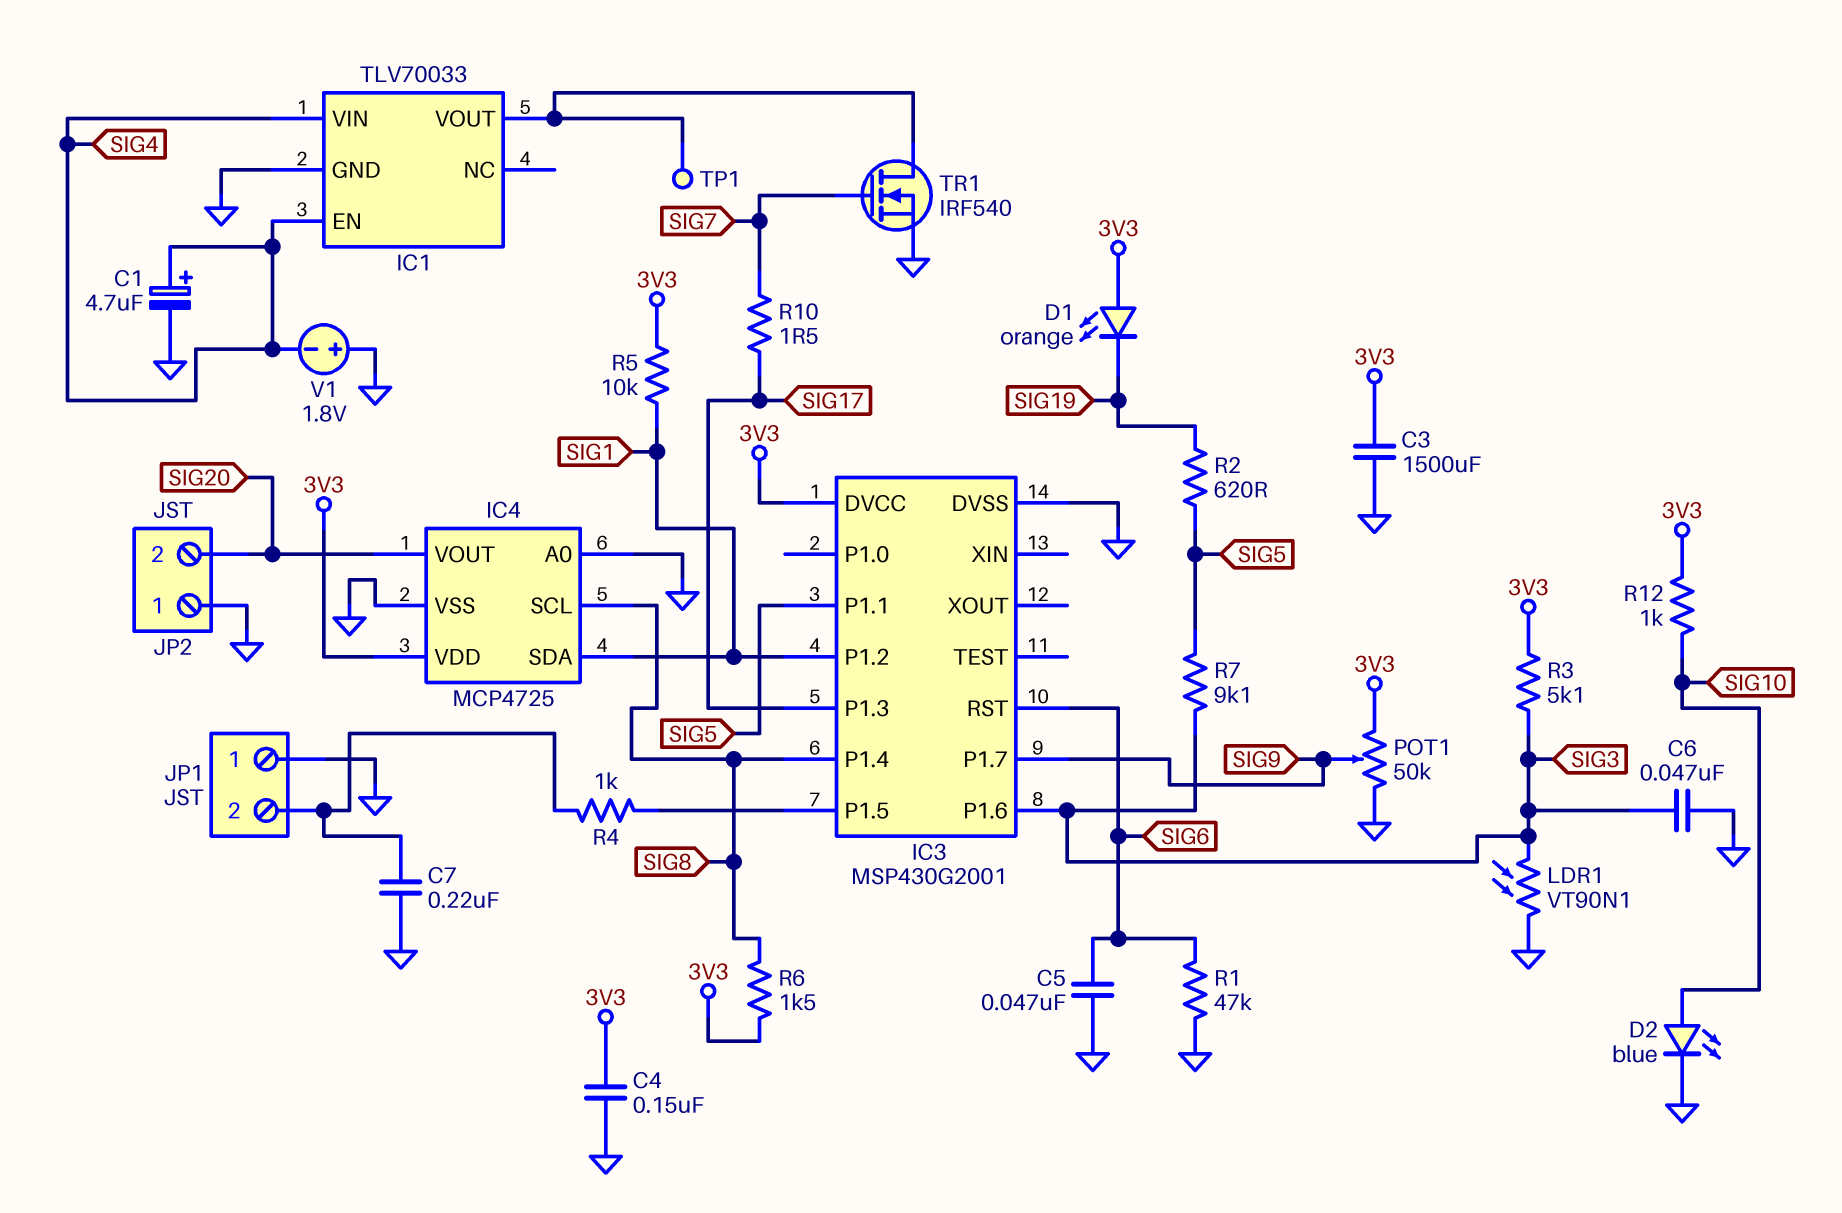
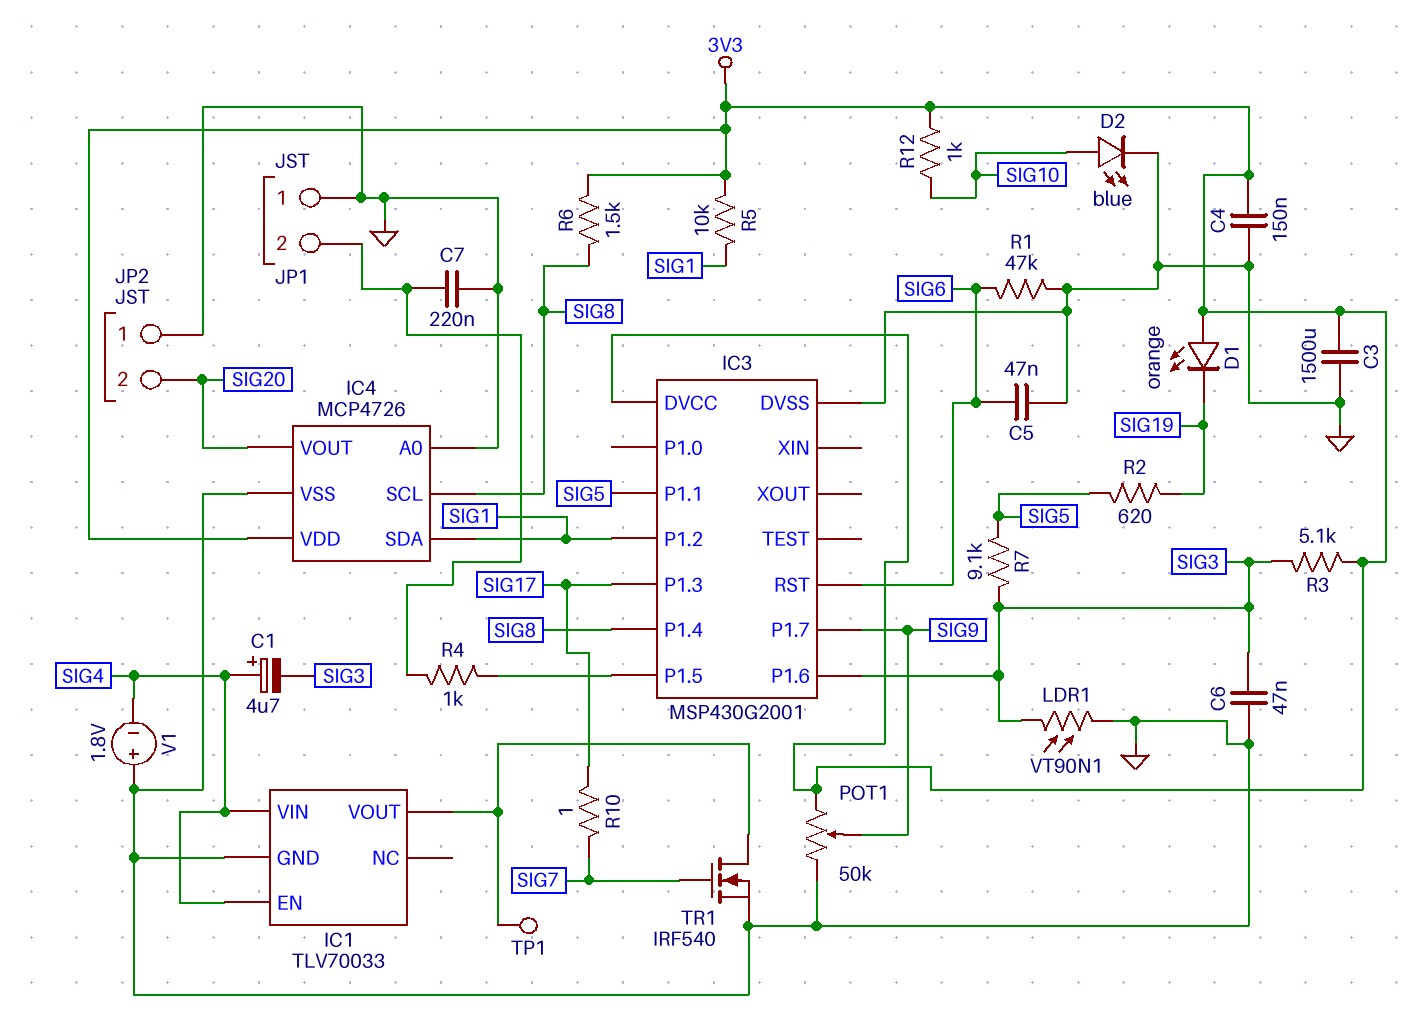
C1: 4.7uF (plus SIG4, minus GND) -> 4.7uF (plus SIG4, minus SIG3)
IC4: MCP4725 -> MCP4726
R10: 1.5 (SIG7, SIG17) -> 1 (SIG7, SIG17)

